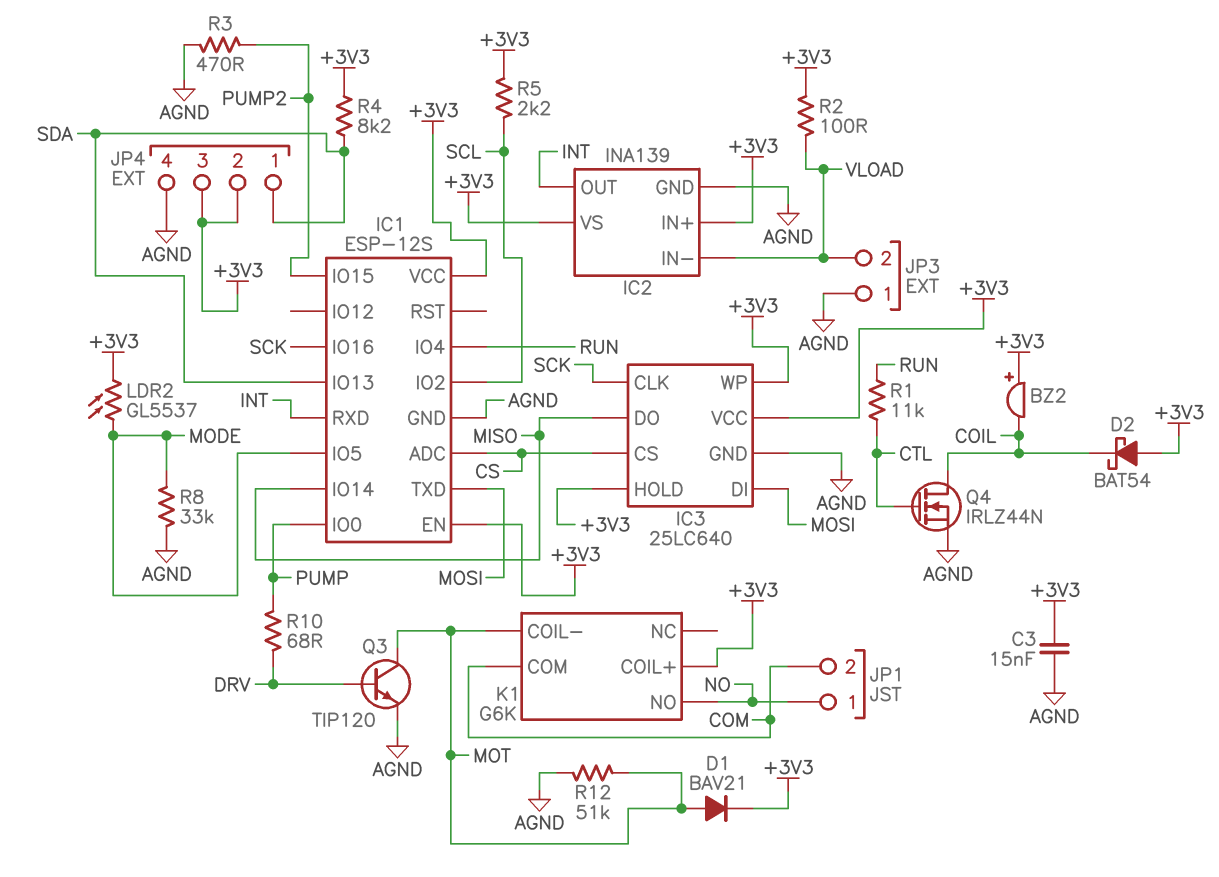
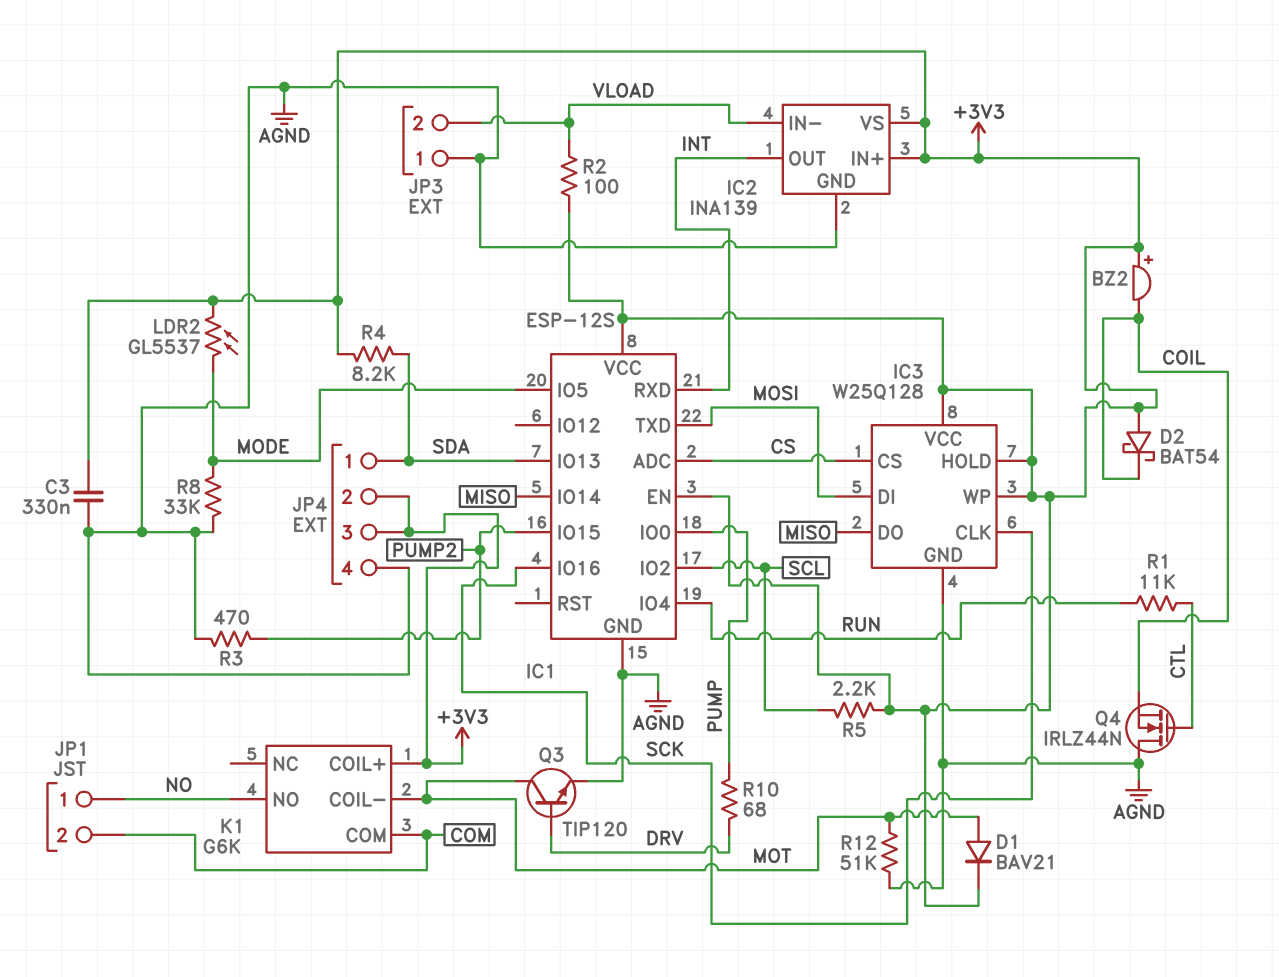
C3: 15nF (+3V3, AGND) -> 330nF (+3V3, AGND)
IC3: 25LC640 -> W25Q128
Q4: NMOS IRLZ44N (G CTL, D COIL, S AGND) -> NMOS IRLZ44N (G CTL, D AGND, S COIL)

